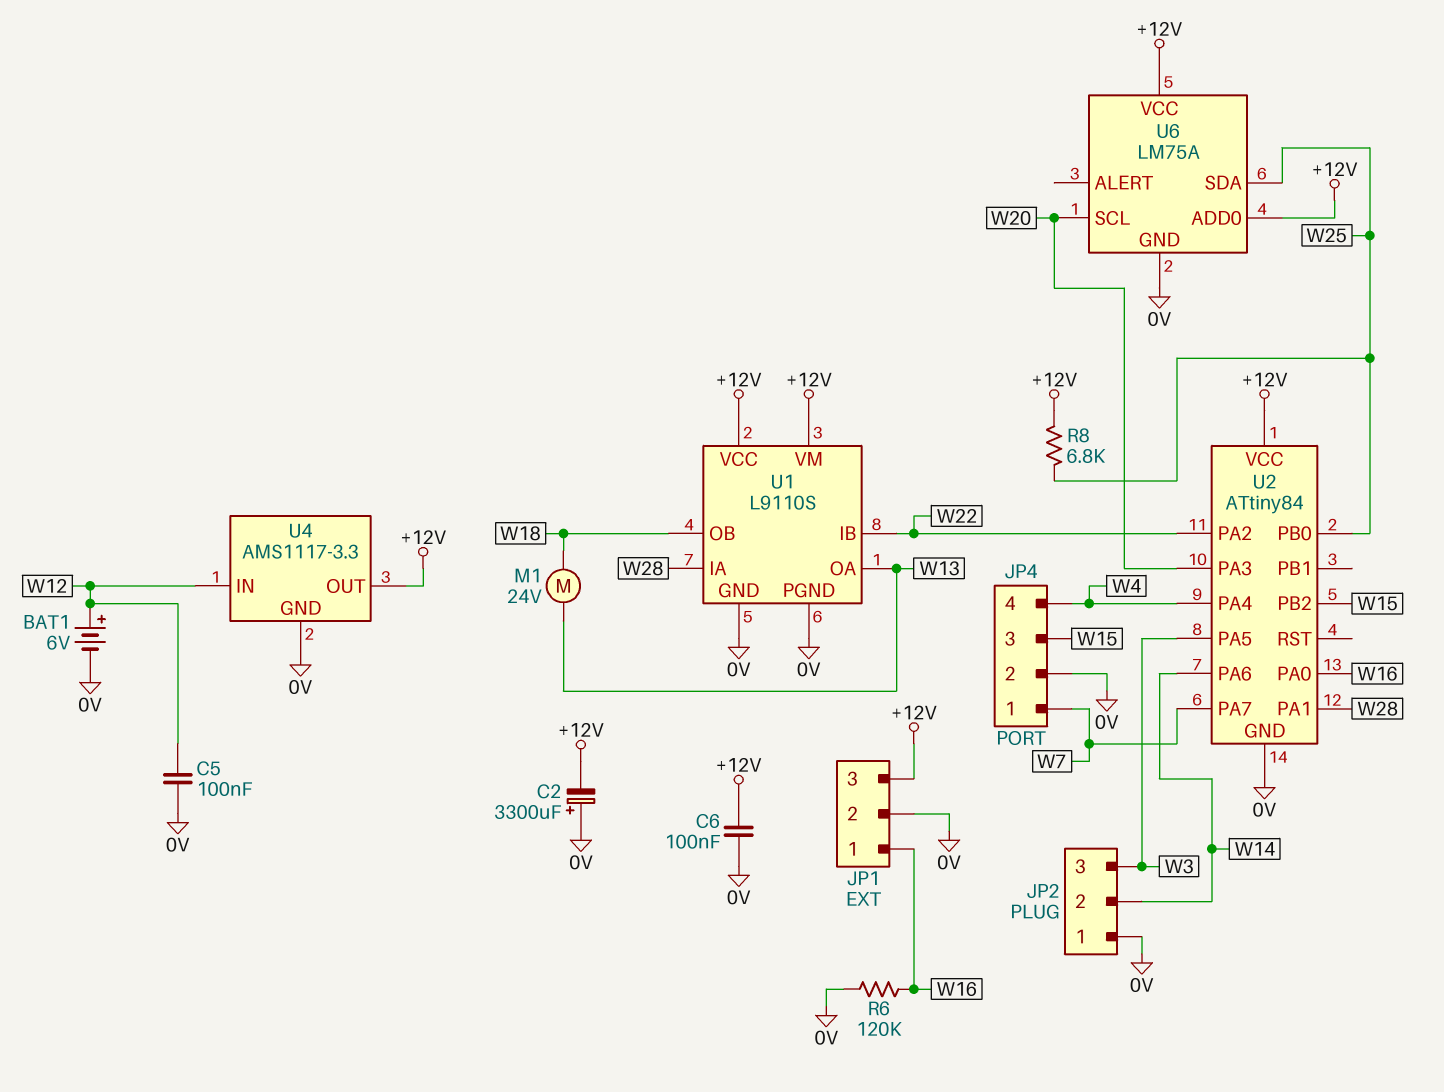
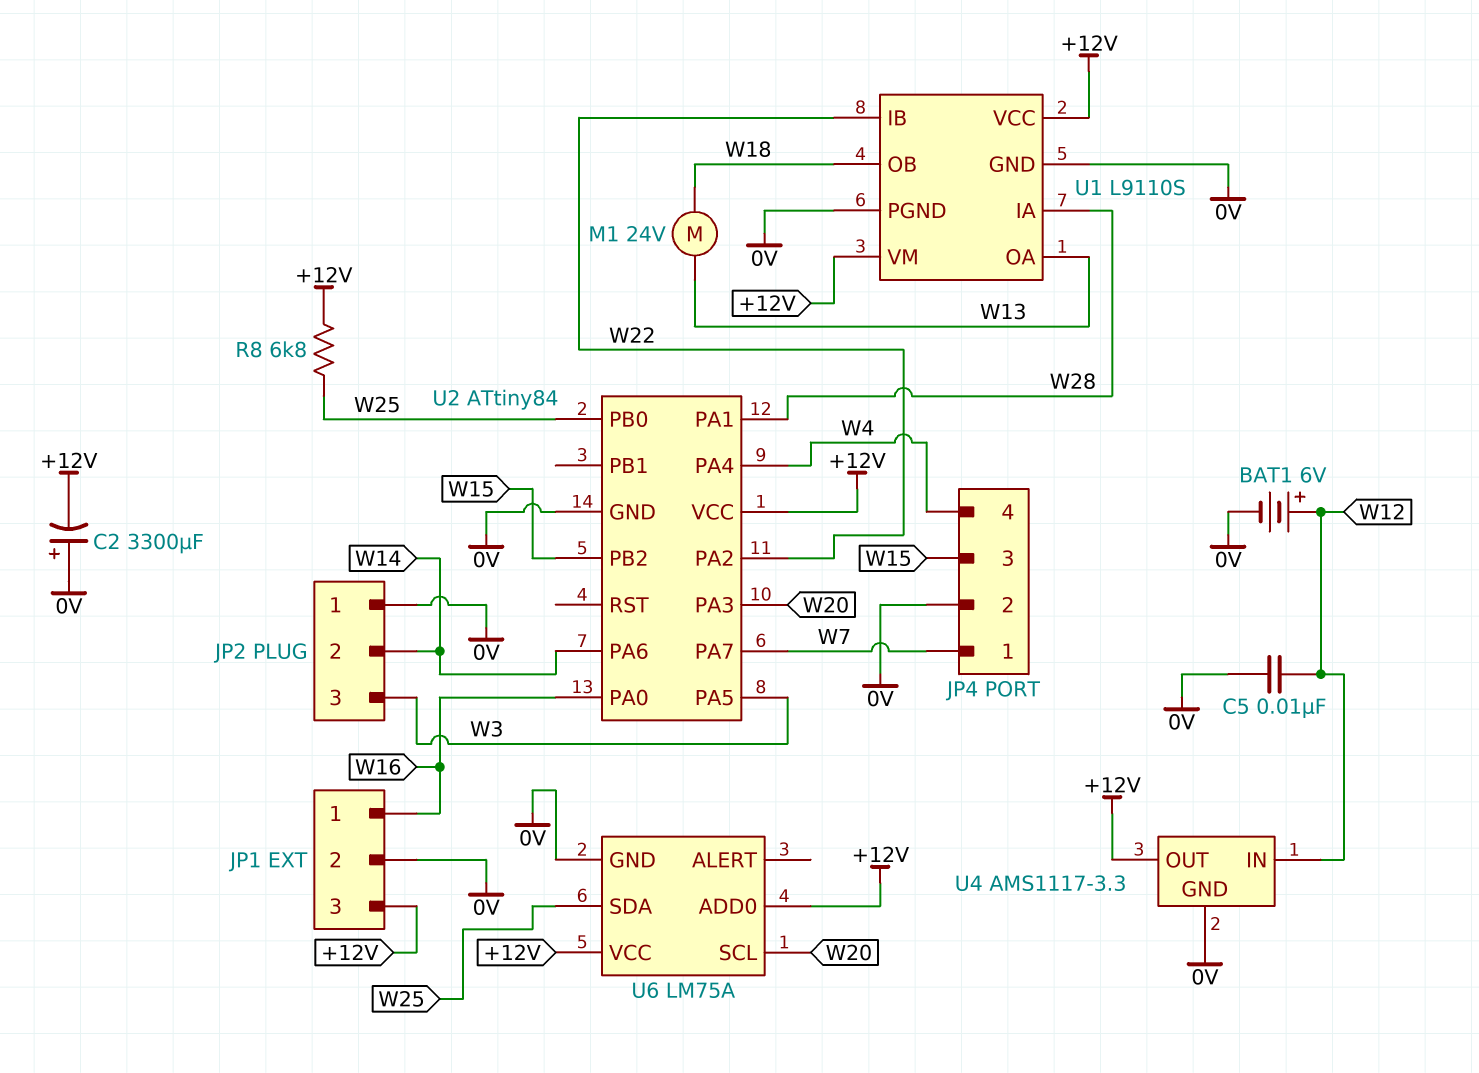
C5: 100nF (0V, W12) -> 10nF (0V, W12)
C6: 100nF (+12V, 0V) -> none
R6: 120k (0V, W16) -> none

